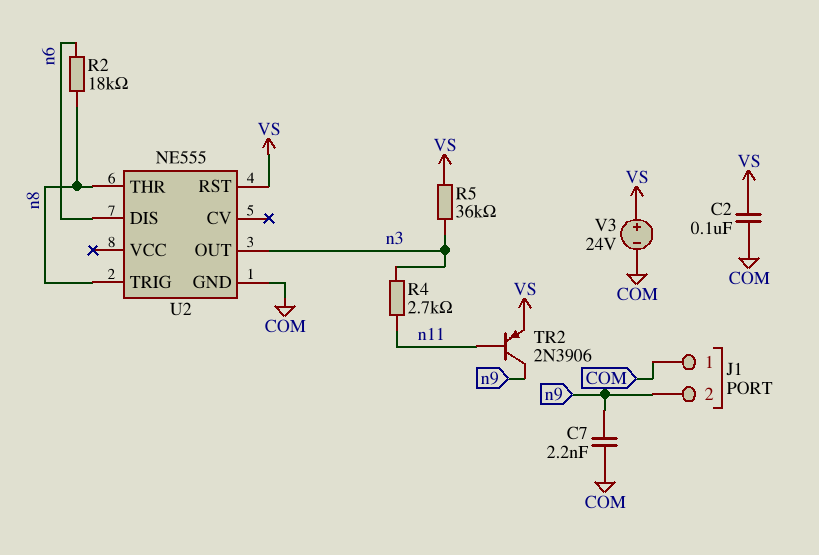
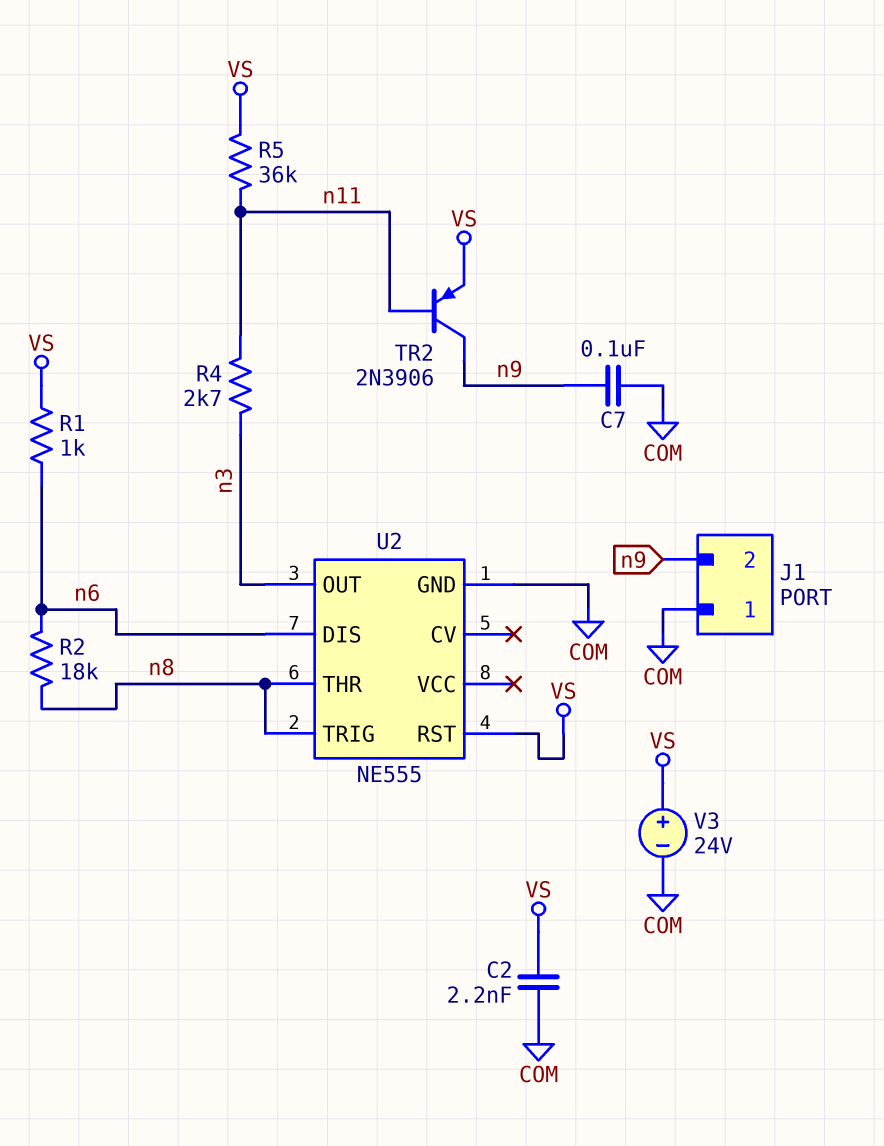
C2: 100nF (COM, VS) -> 2.2nF (COM, VS)
C7: 2.2nF (COM, n9) -> 100nF (COM, n9)
R1: none -> 1k (VS, n6)
R5: 36k (VS, n3) -> 36k (VS, n11)

